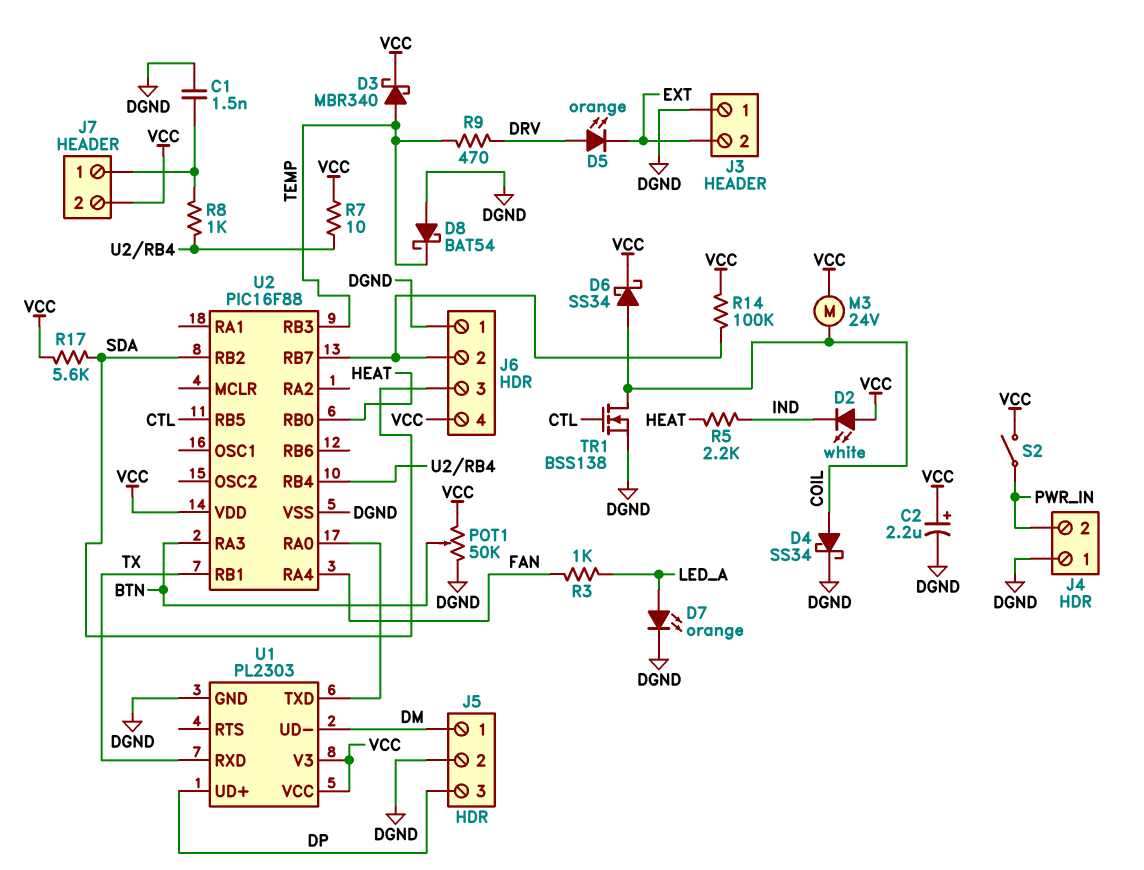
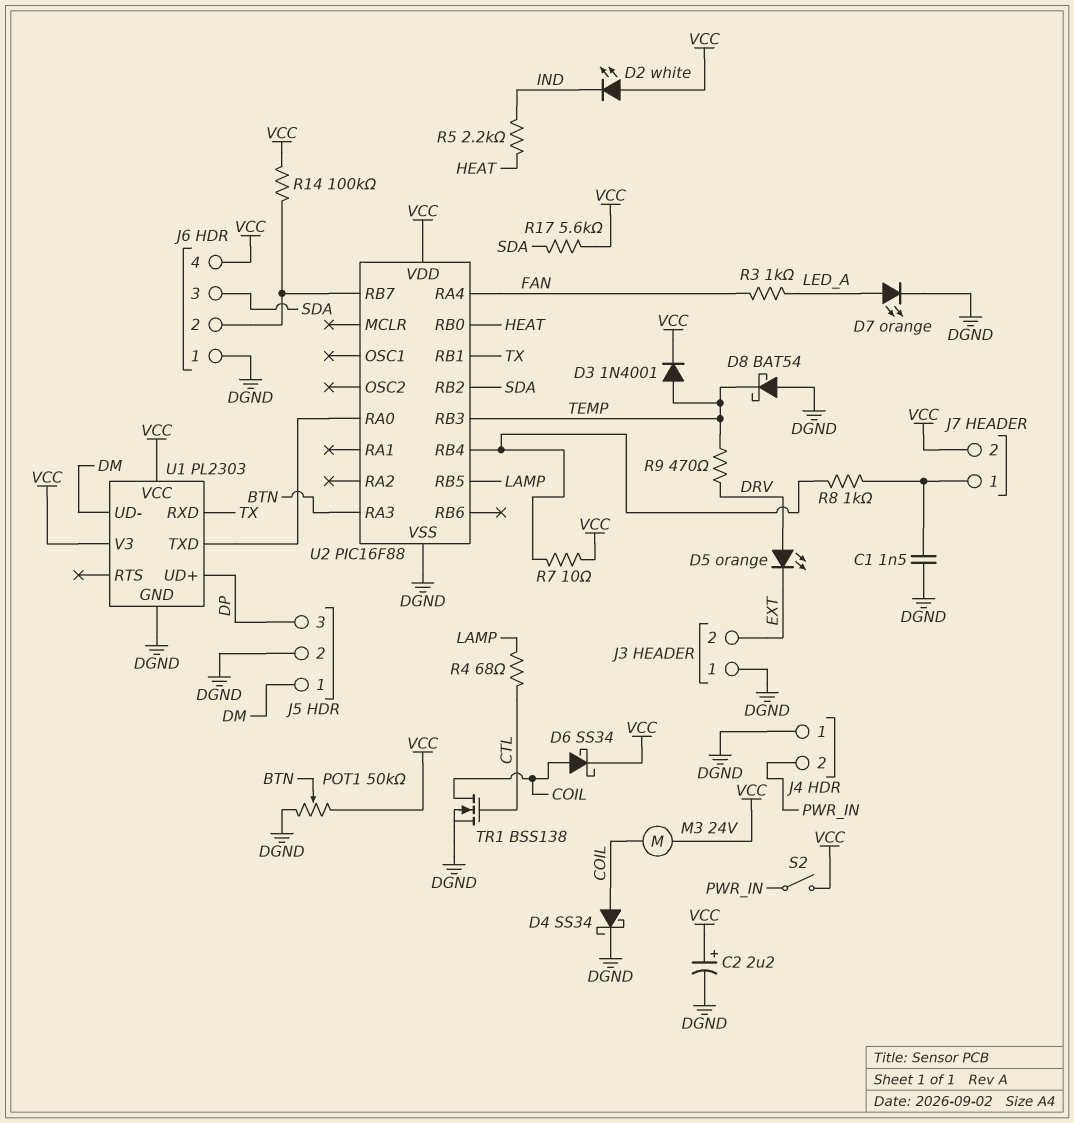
D3: schottky MBR340 (A TEMP, K VCC) -> diode 1N4001 (A TEMP, K VCC)
R4: none -> 68 (CTL, LAMP)
U2 pin RB5: CTL -> LAMP

